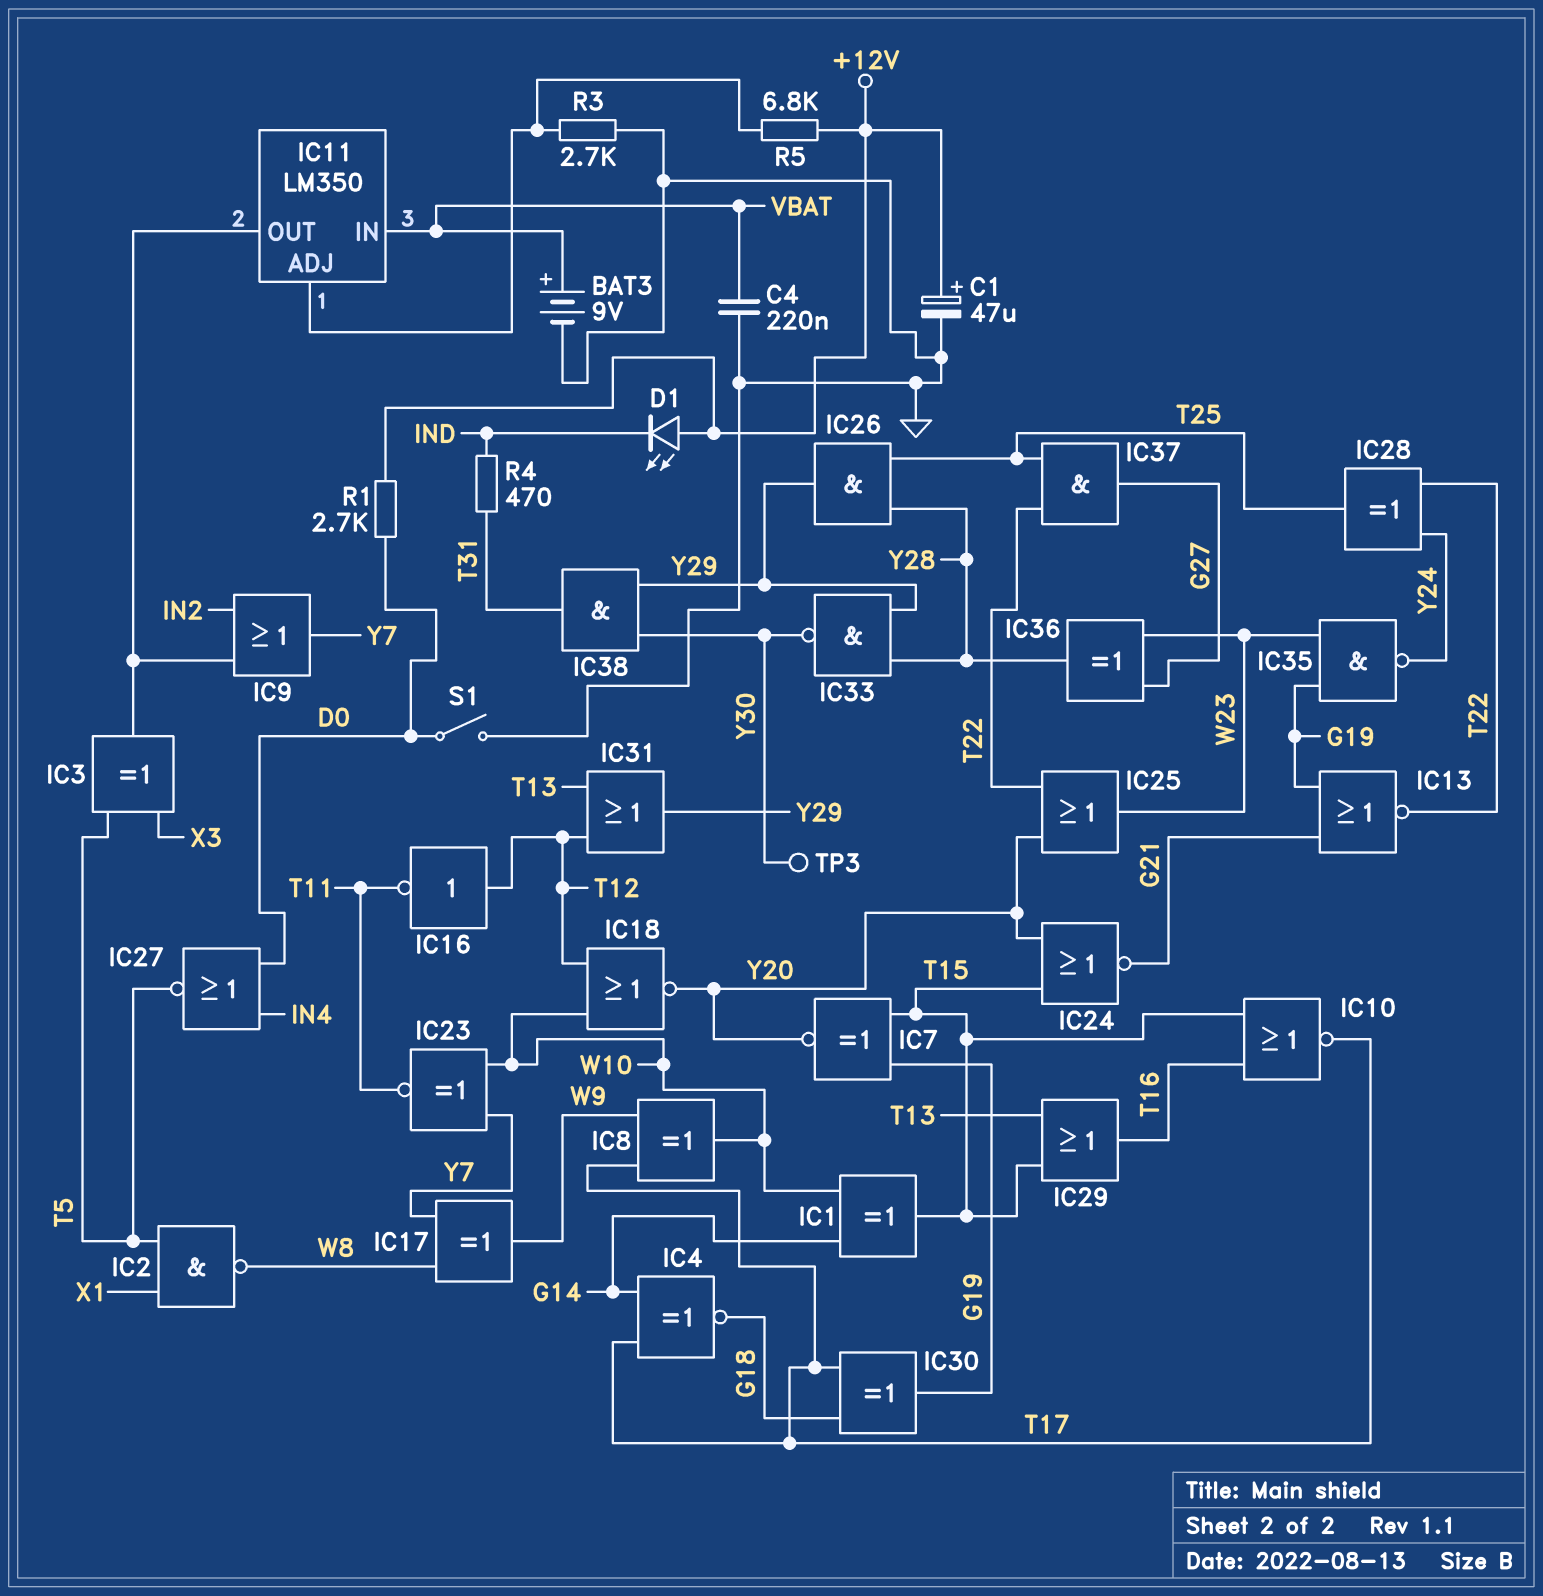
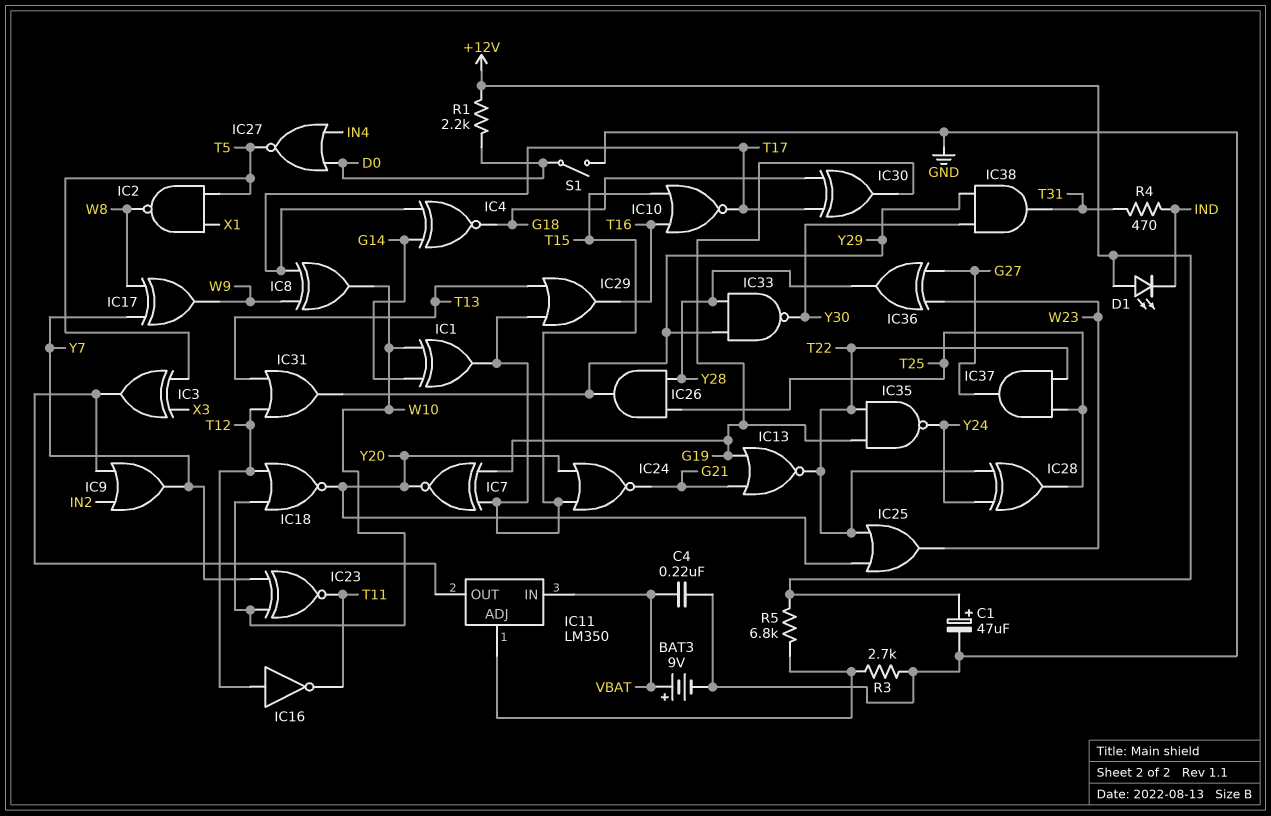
IC35: NAND (in G19, in W23, out Y24) -> NAND (in G19, in T22, out Y24)
R1: 2.7k (+12V, D0) -> 2.2k (+12V, D0)
TP3: test point (Y30) -> none

